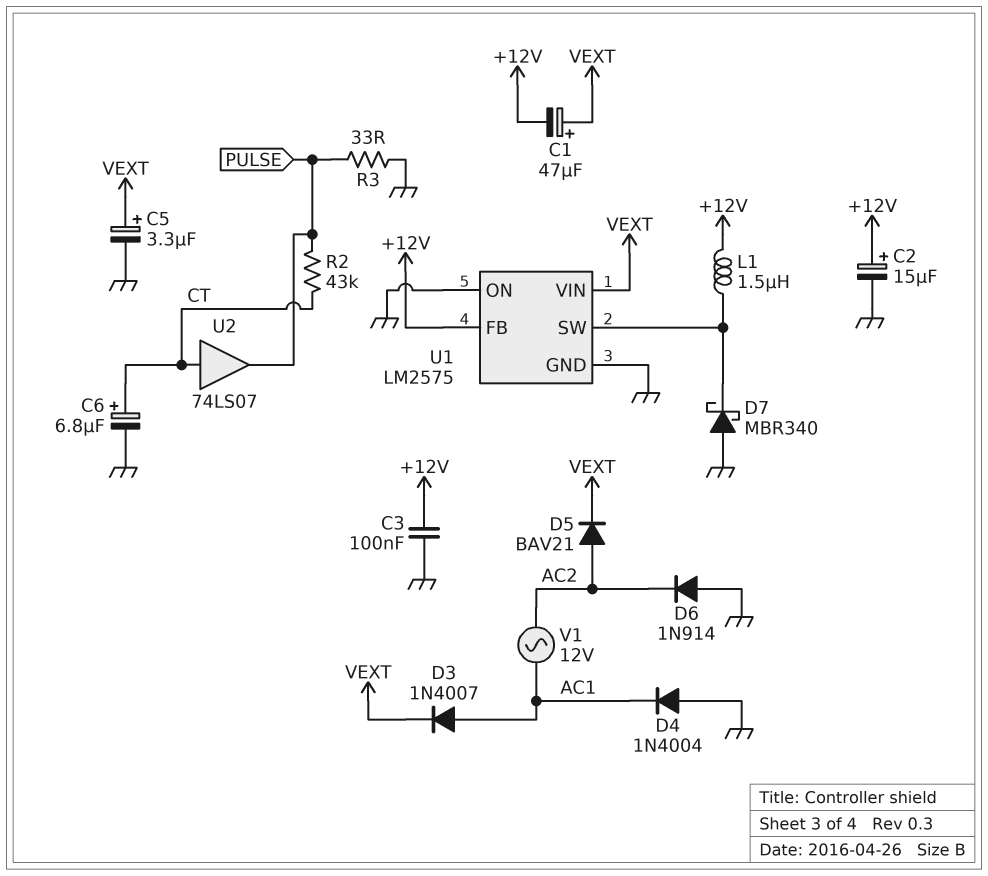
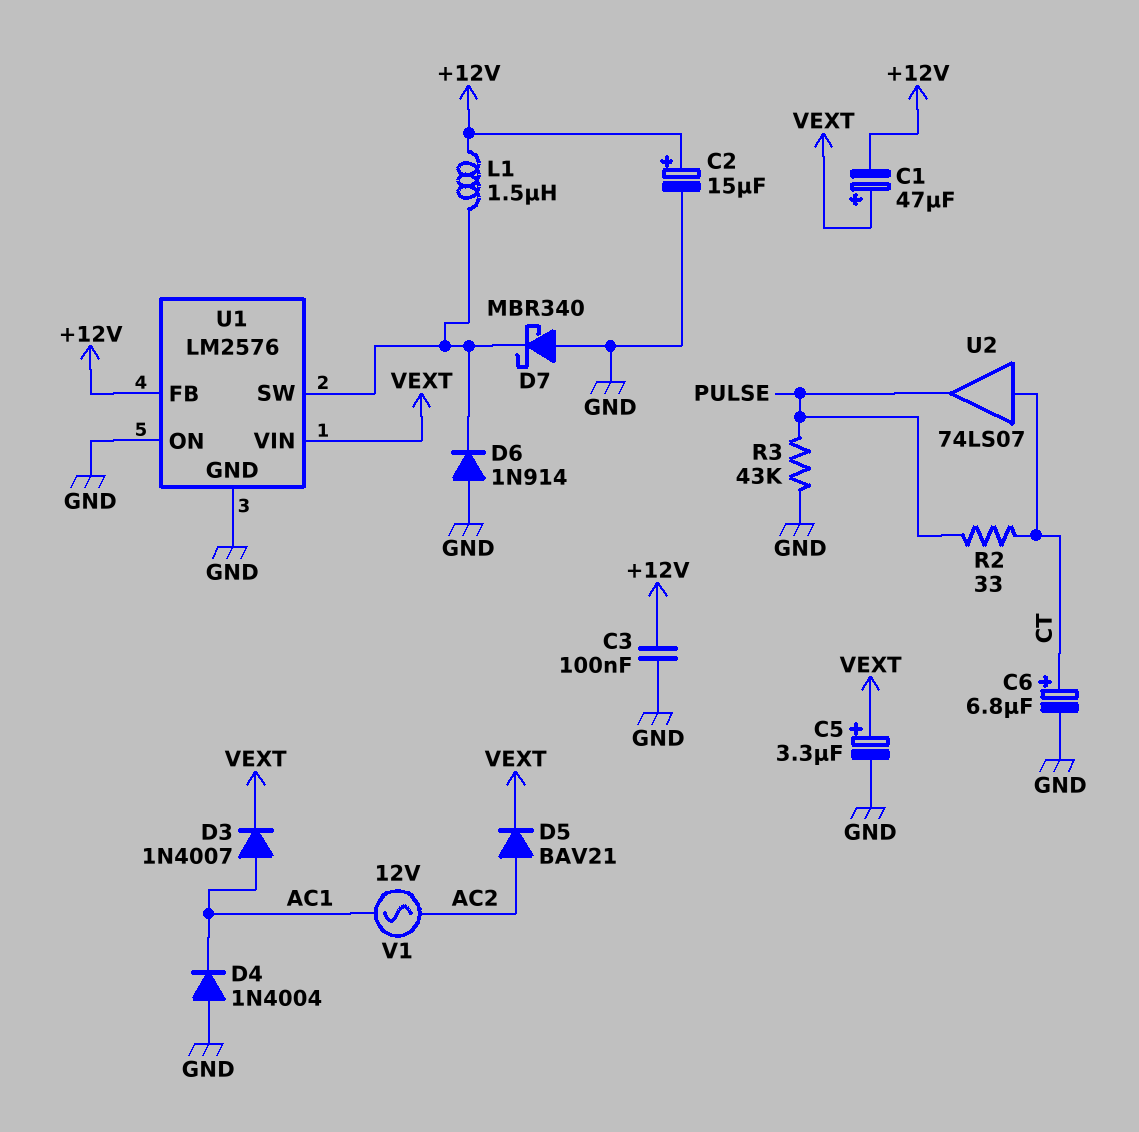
D6: diode 1N914 (A GND, K AC2) -> diode 1N914 (A GND, K U1/SW)
R2: 43k (CT, PULSE) -> 33 (CT, PULSE)
R3: 33 (GND, PULSE) -> 43k (GND, PULSE)
U1: LM2575 -> LM2576

